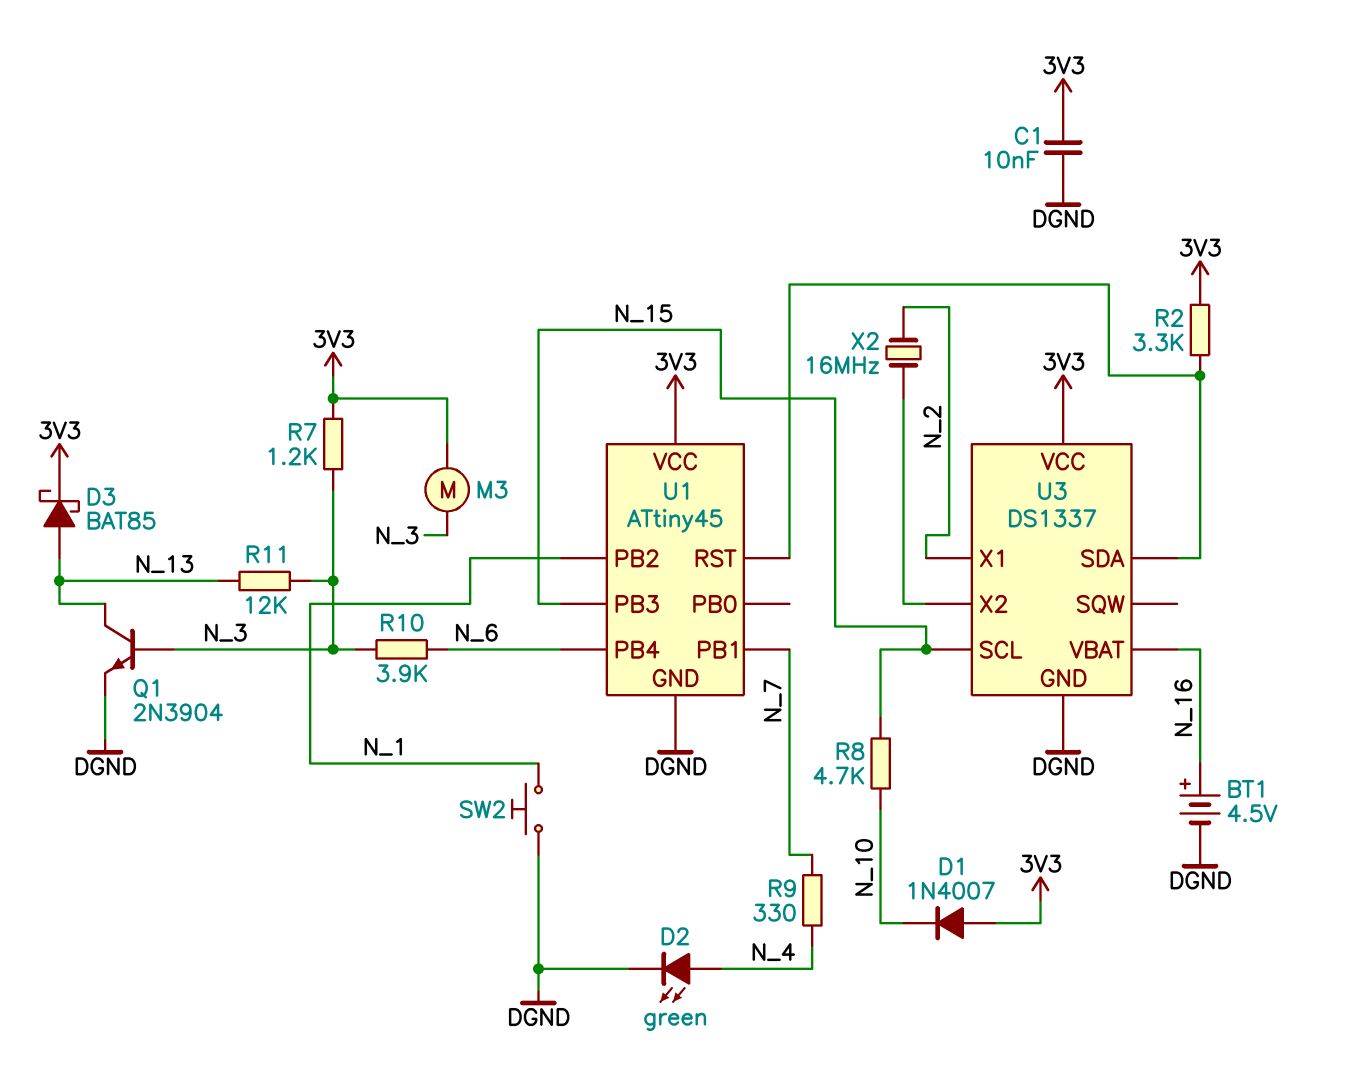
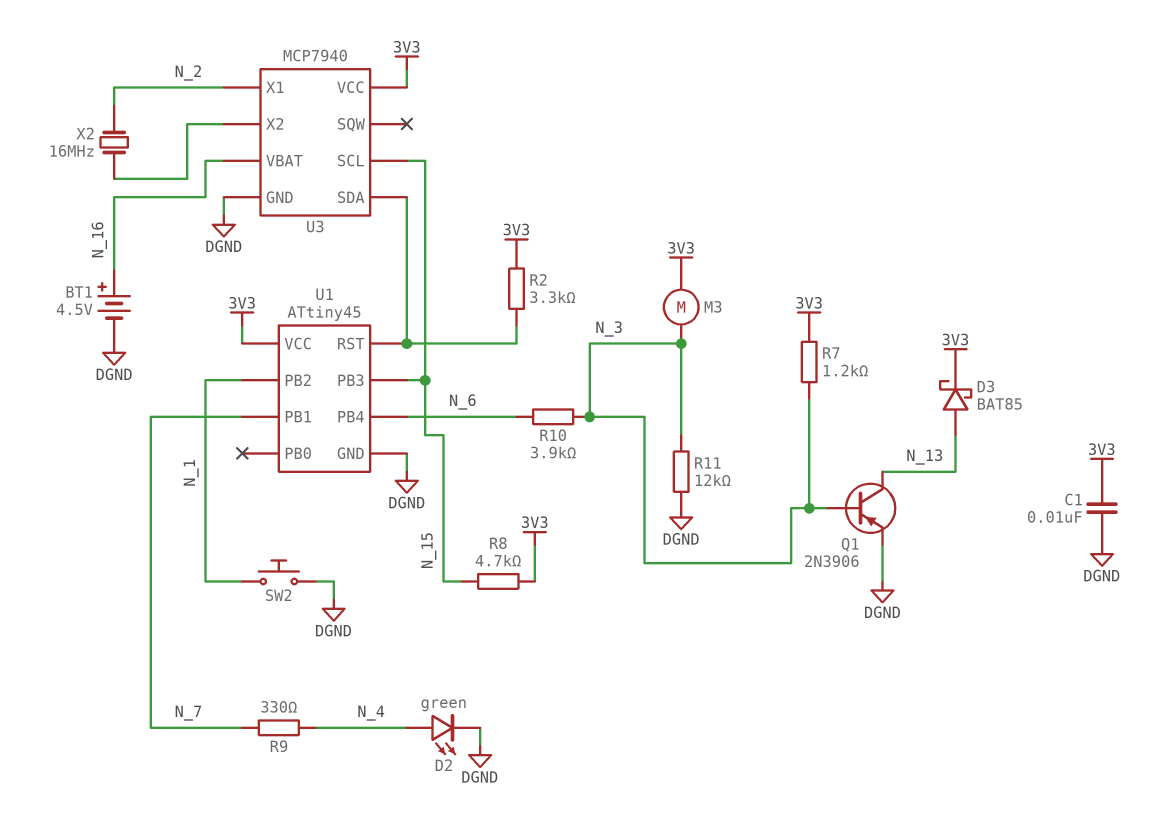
D1: diode 1N4007 (A 3V3, K N_10) -> none
Q1: NPN 2N3904 (B N_3, C N_13, E DGND) -> PNP 2N3906 (B N_3, C N_13, E DGND)
R8: 4.7k (N_10, N_15) -> 4.7k (3V3, N_15)
R11: 12k (N_3, N_13) -> 12k (DGND, N_3)
U3: DS1337 -> MCP7940

